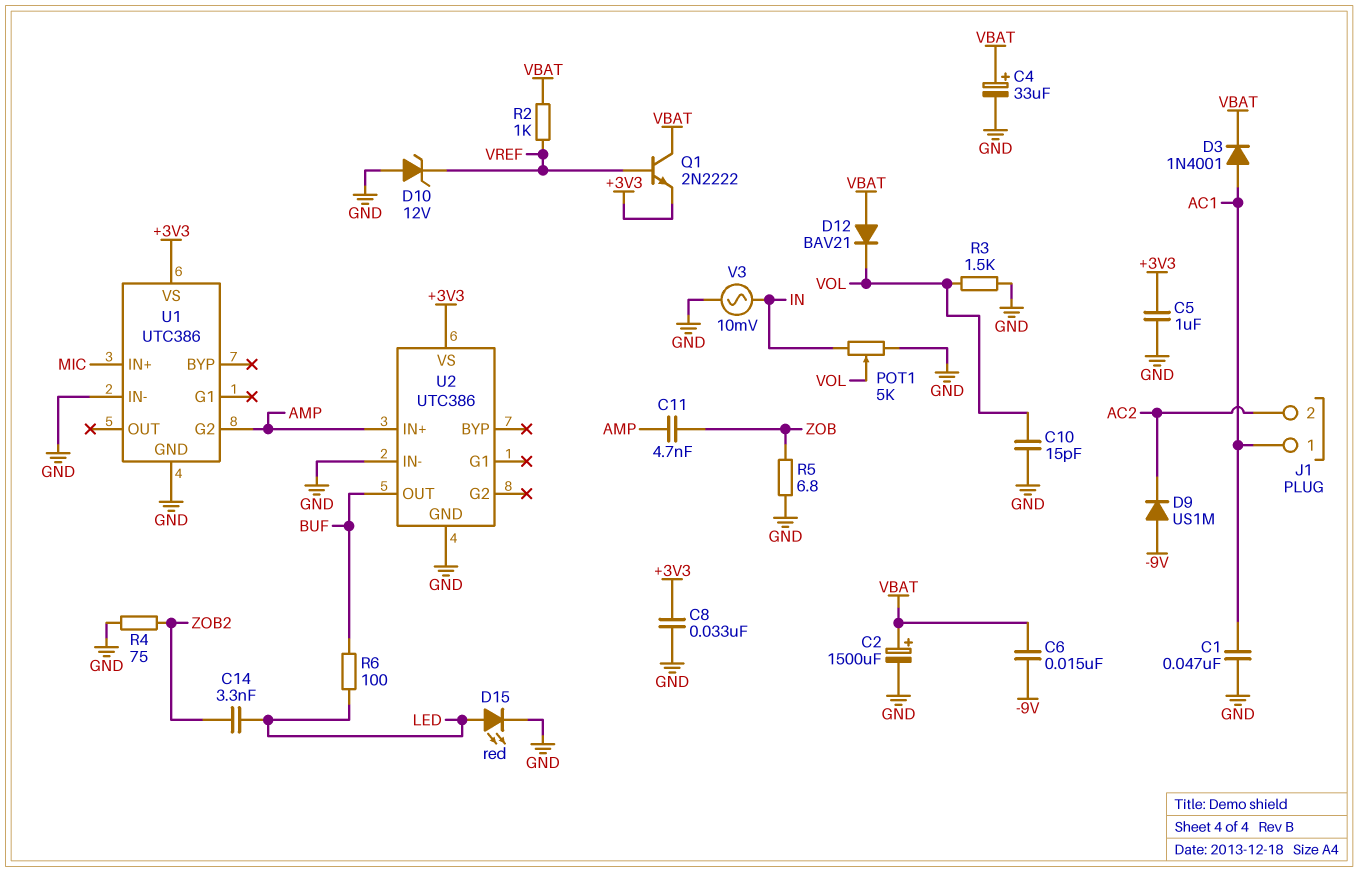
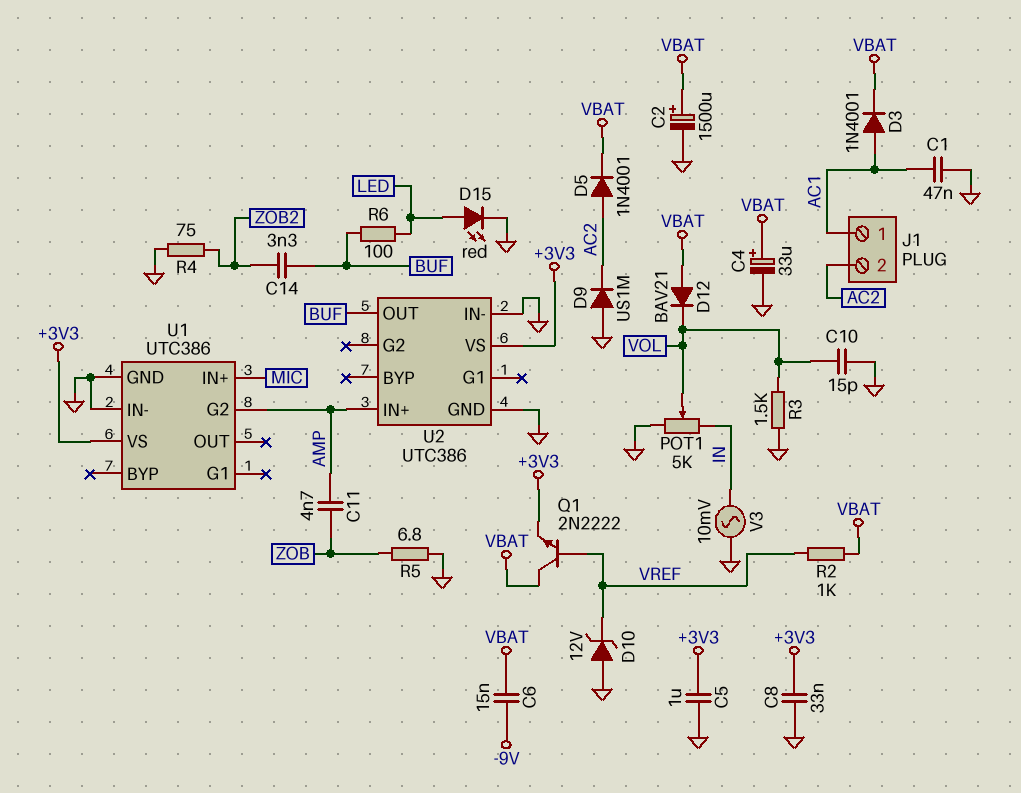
C14: 3.3nF (LED, ZOB2) -> 3.3nF (BUF, ZOB2)
D5: none -> diode 1N4001 (A AC2, K VBAT)
D9: diode US1M (A -9V, K AC2) -> diode US1M (A GND, K AC2)

